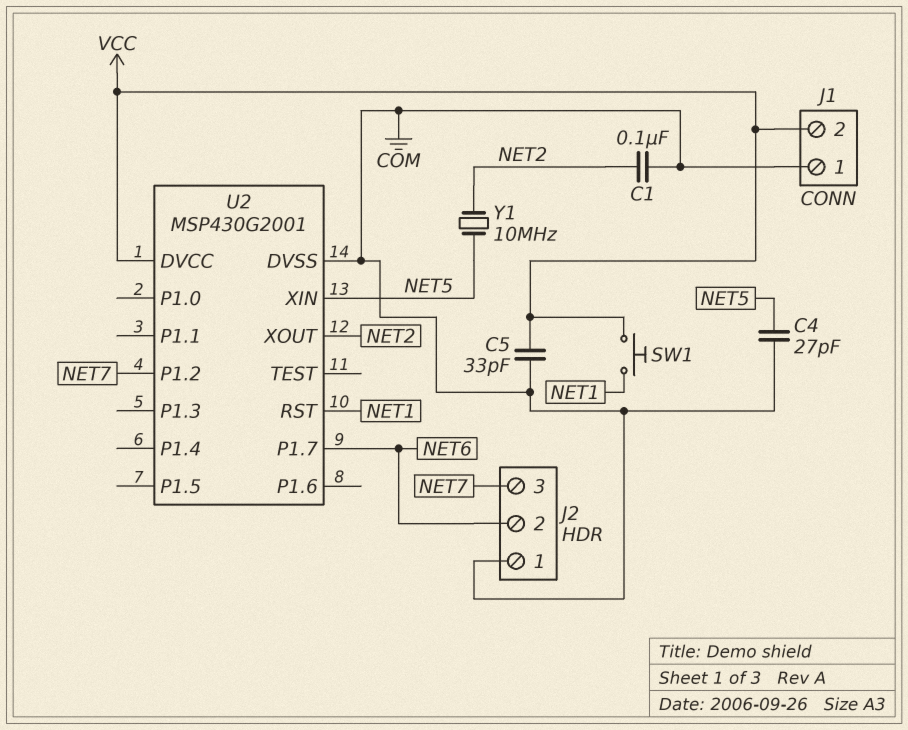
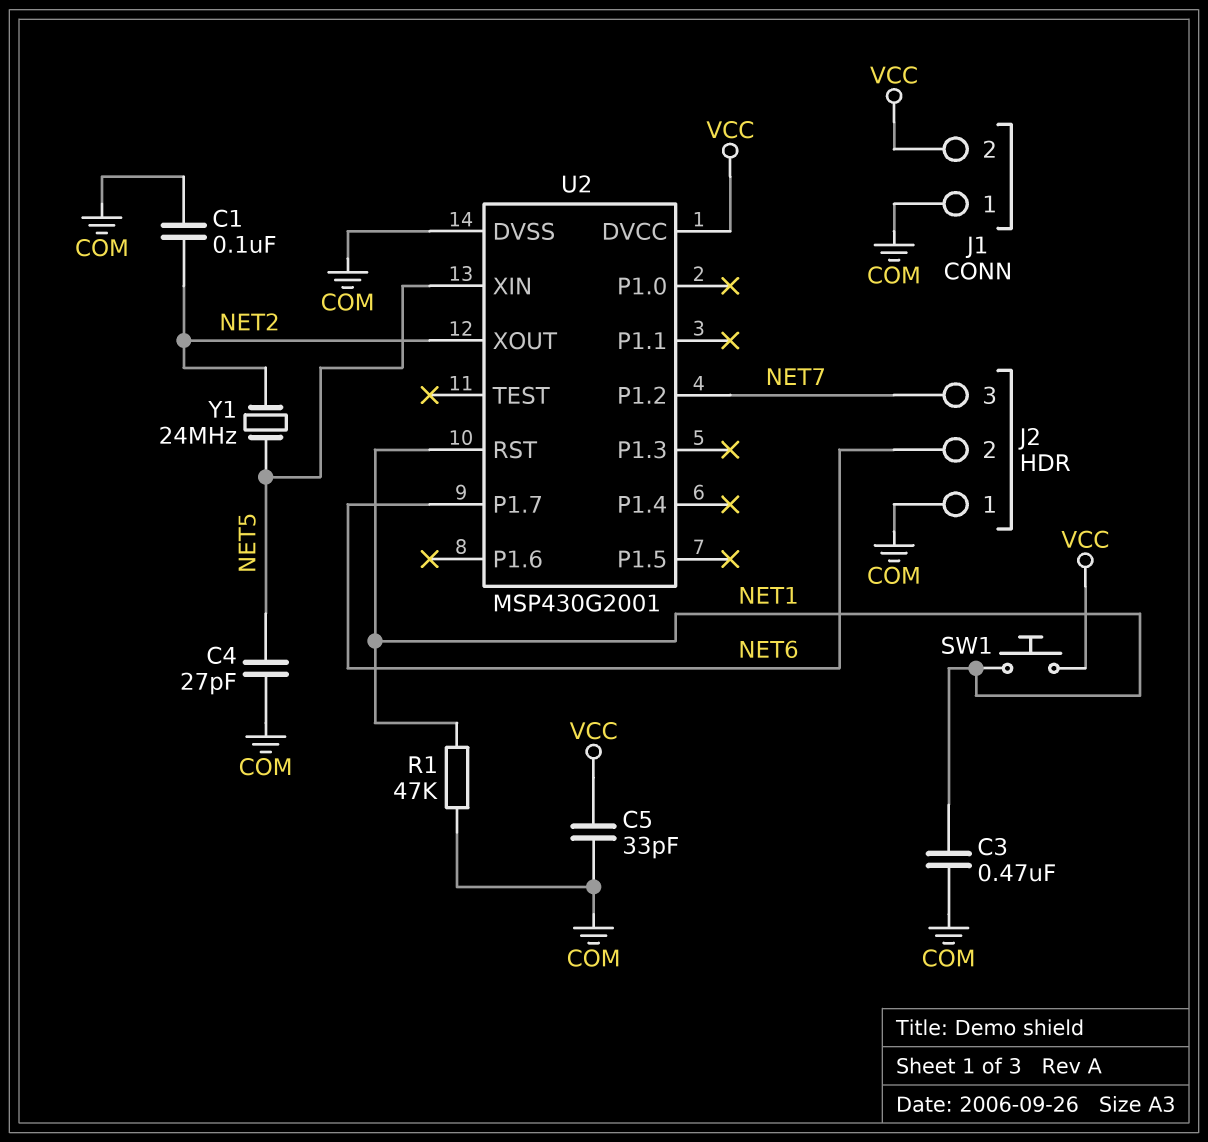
C3: none -> 470nF (COM, NET1)
R1: none -> 47k (COM, NET1)
Y1: 10MHz (NET2, NET5) -> 24MHz (NET2, NET5)

